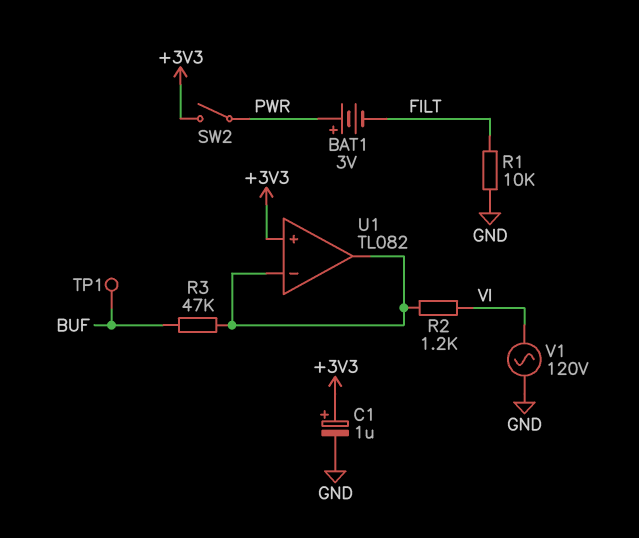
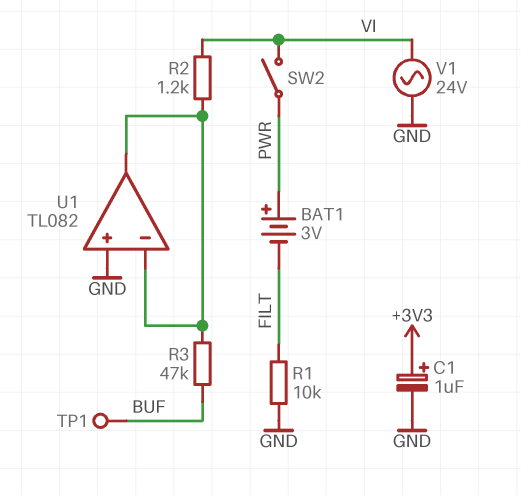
SW2: switch (+3V3, PWR) -> switch (PWR, VI)
U1 pin in+: +3V3 -> GND
V1: AC 120V (GND, VI) -> AC 24V (GND, VI)

